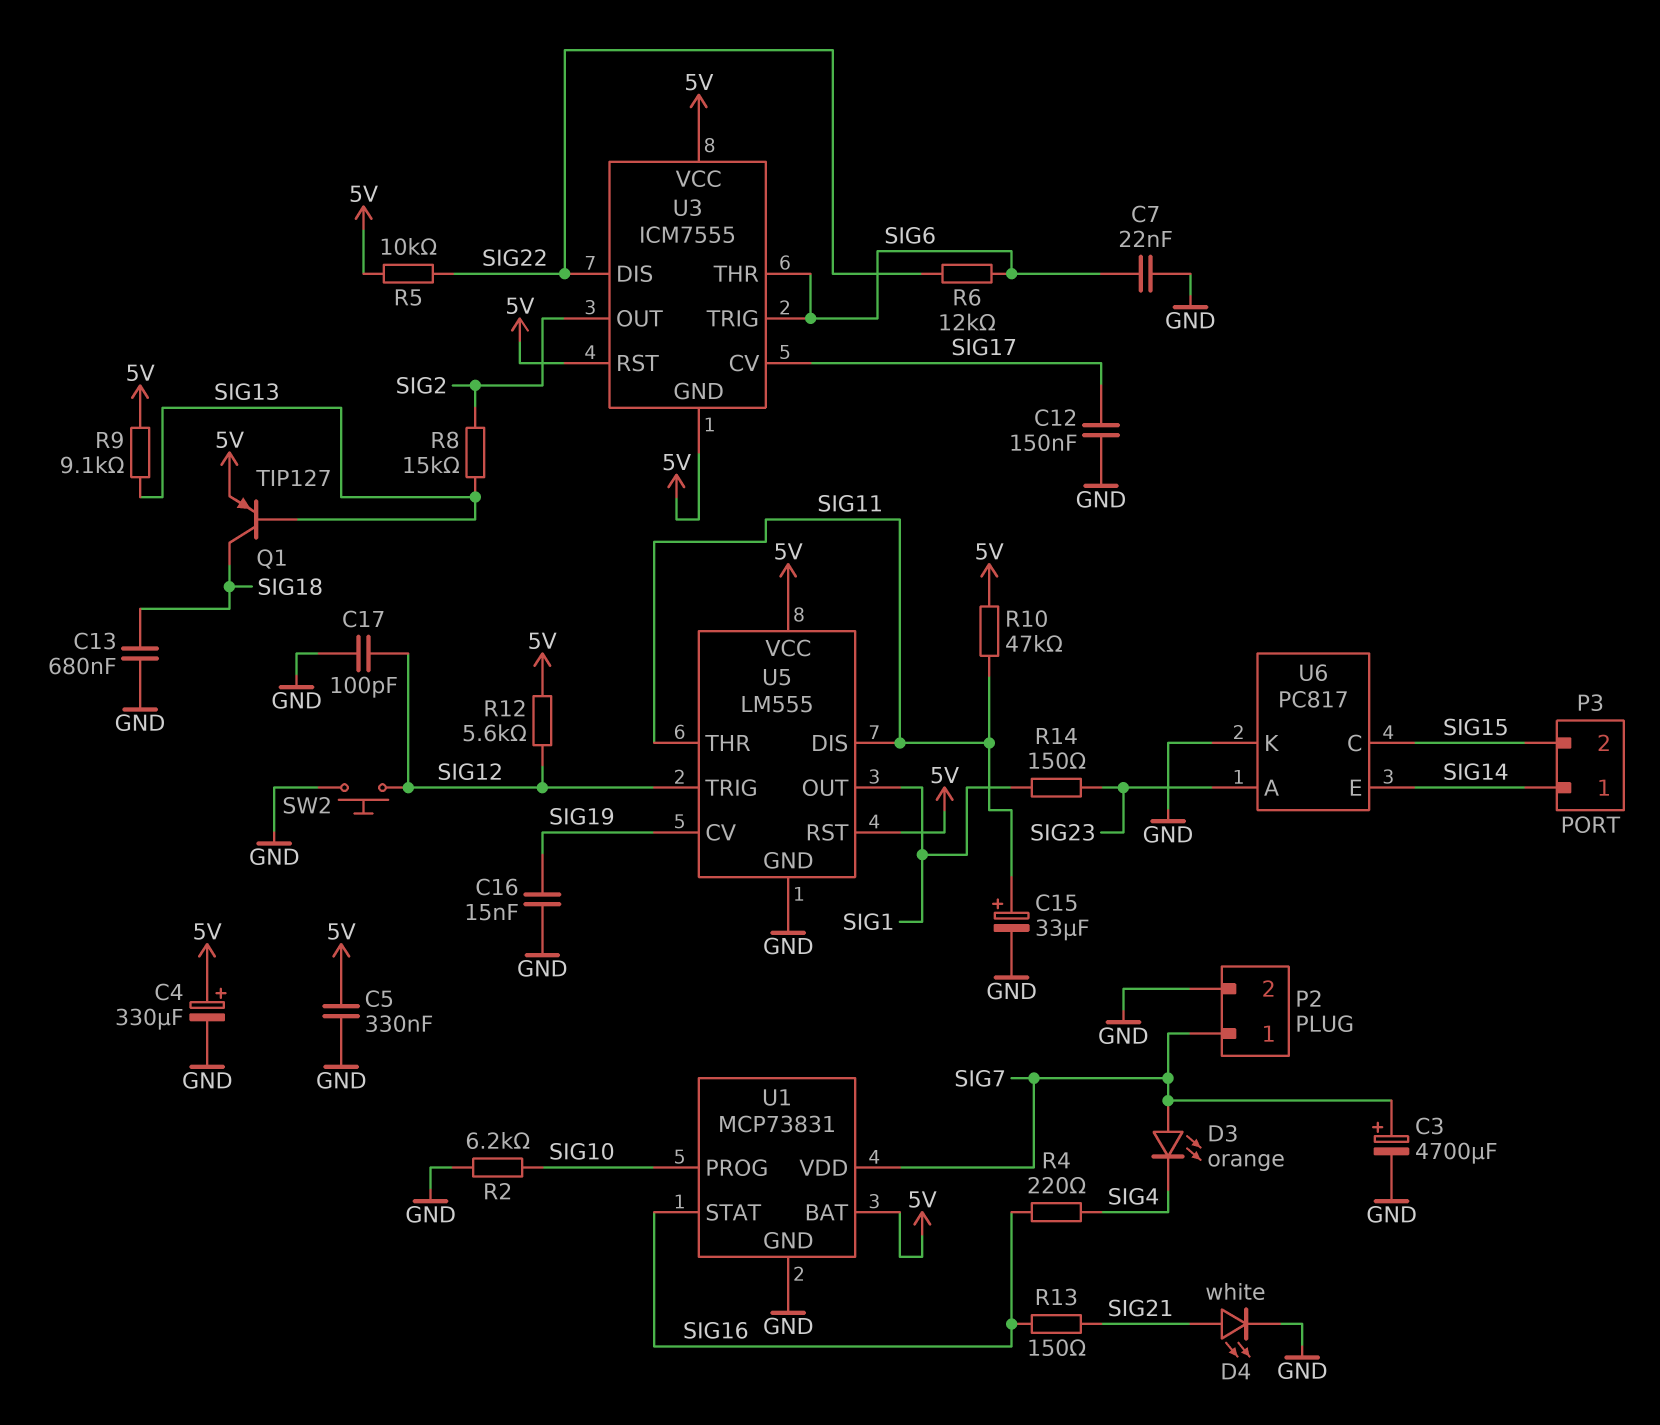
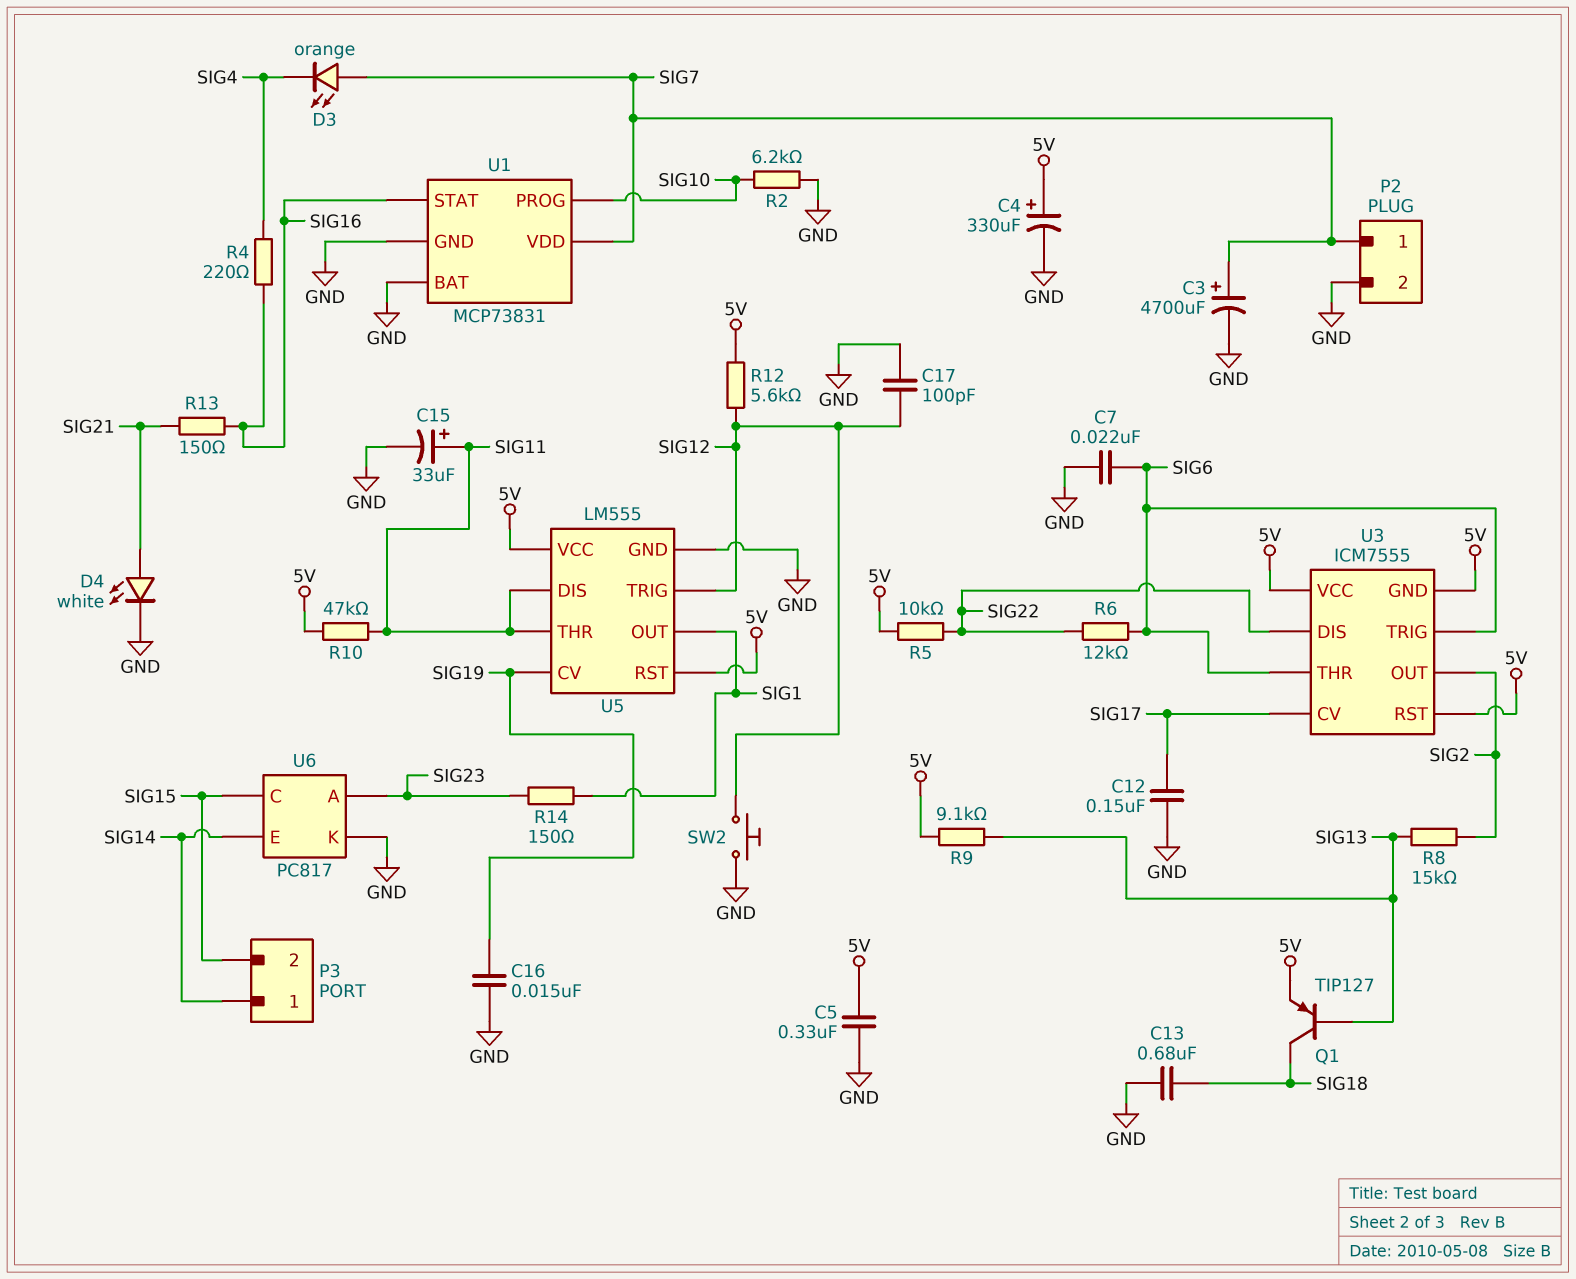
U1 pin BAT: 5V -> GND

